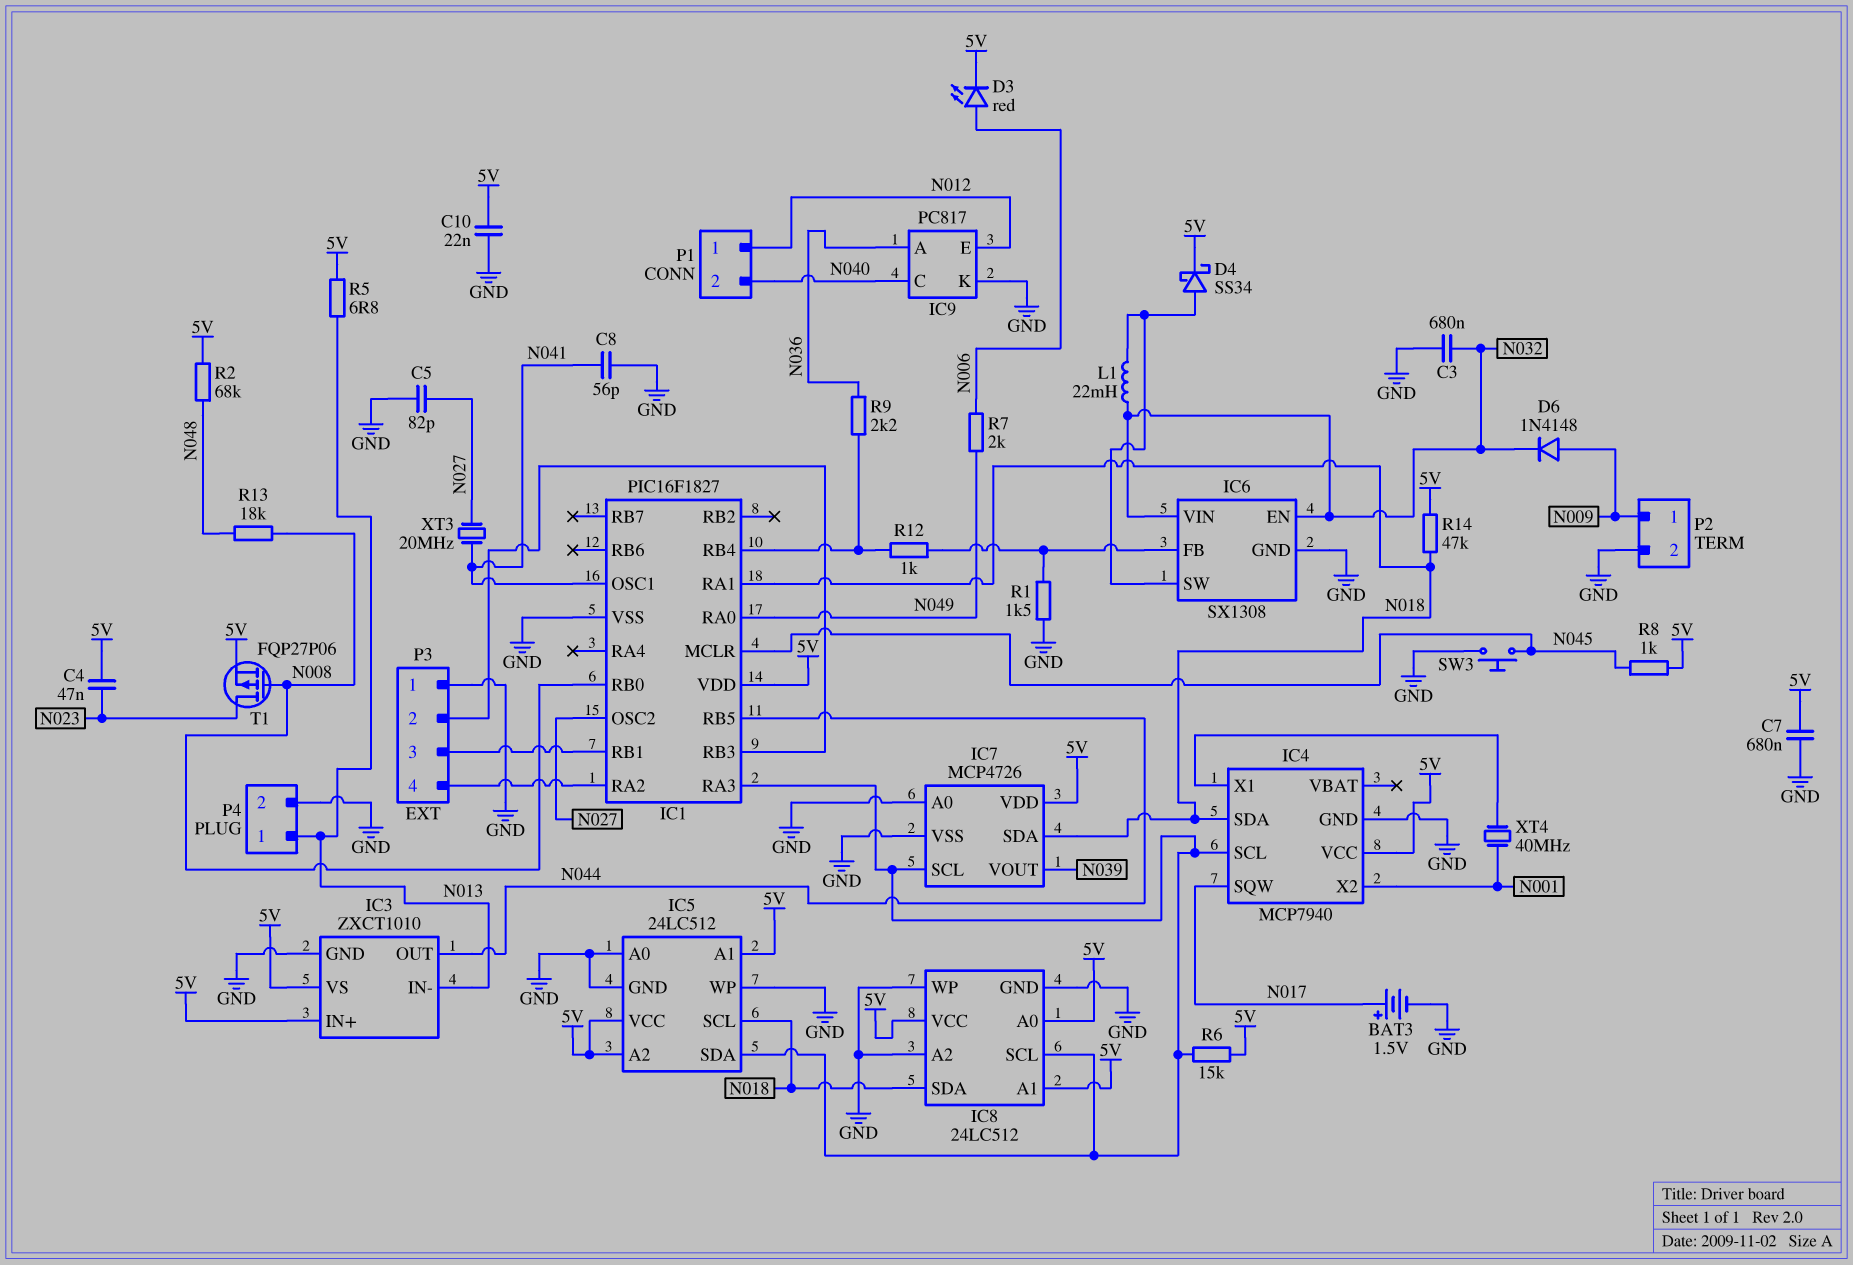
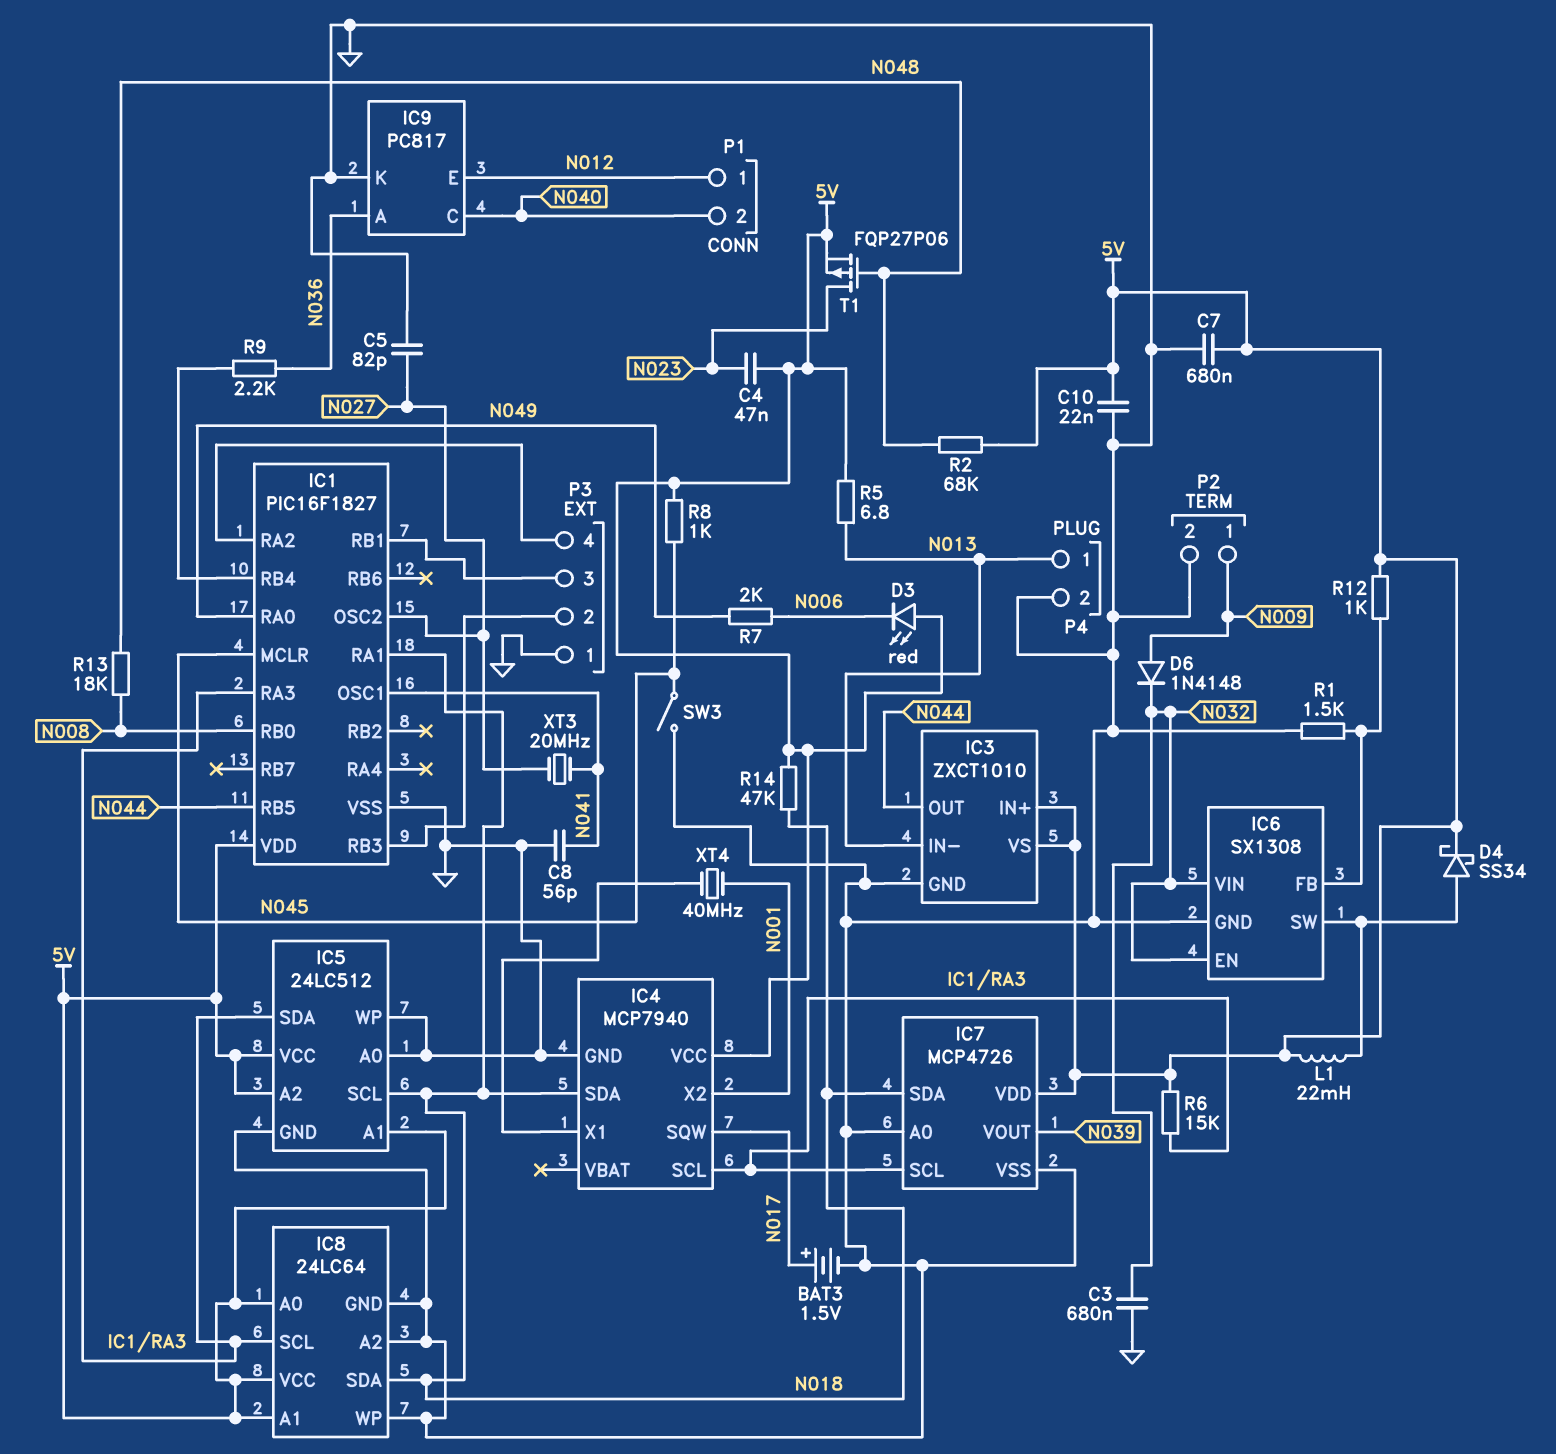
D3: LED red (A N006, K 5V) -> LED red (A 5V, K N006)
IC8: 24LC512 -> 24LC64
L1: 22mH (IC6/SW, N032) -> 22mH (5V, IC6/SW)
R12: 1k (IC1/RB4, IC6/FB) -> 1k (5V, IC6/FB)
SW3: button (GND, N045) -> switch (GND, N045)
T1: PMOS FQP27P06 (G N008, D N023, S 5V) -> PMOS FQP27P06 (G N048, D N023, S 5V)

